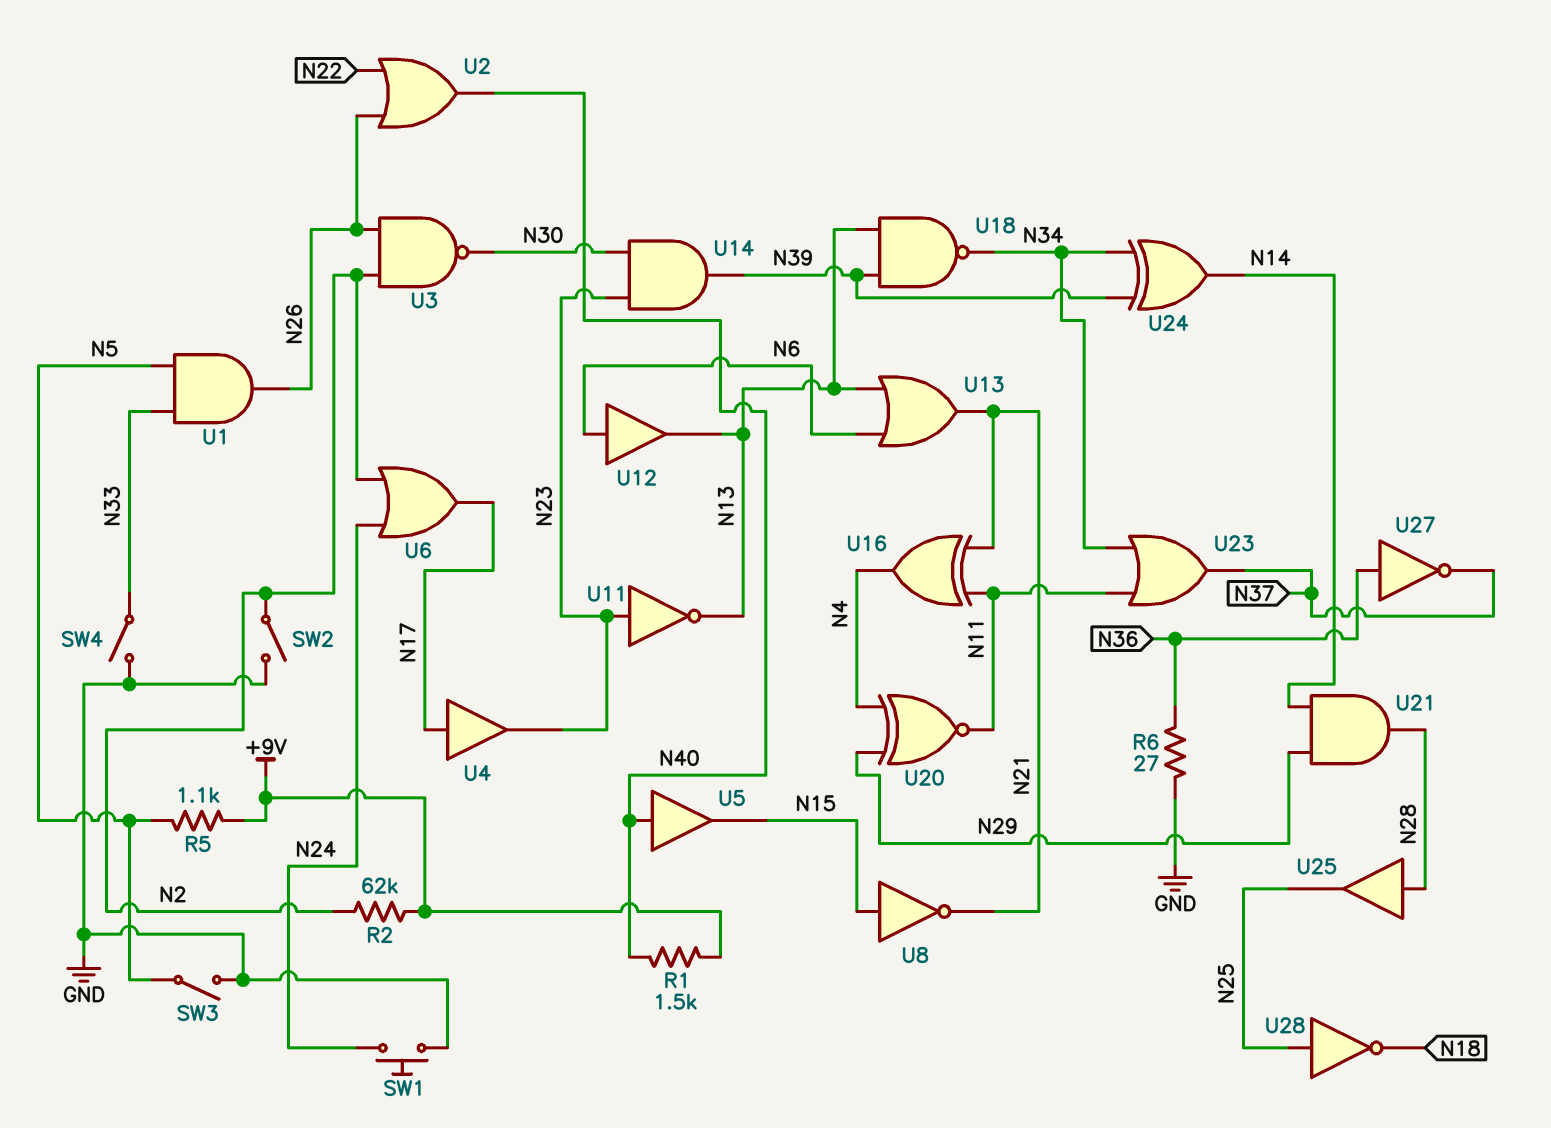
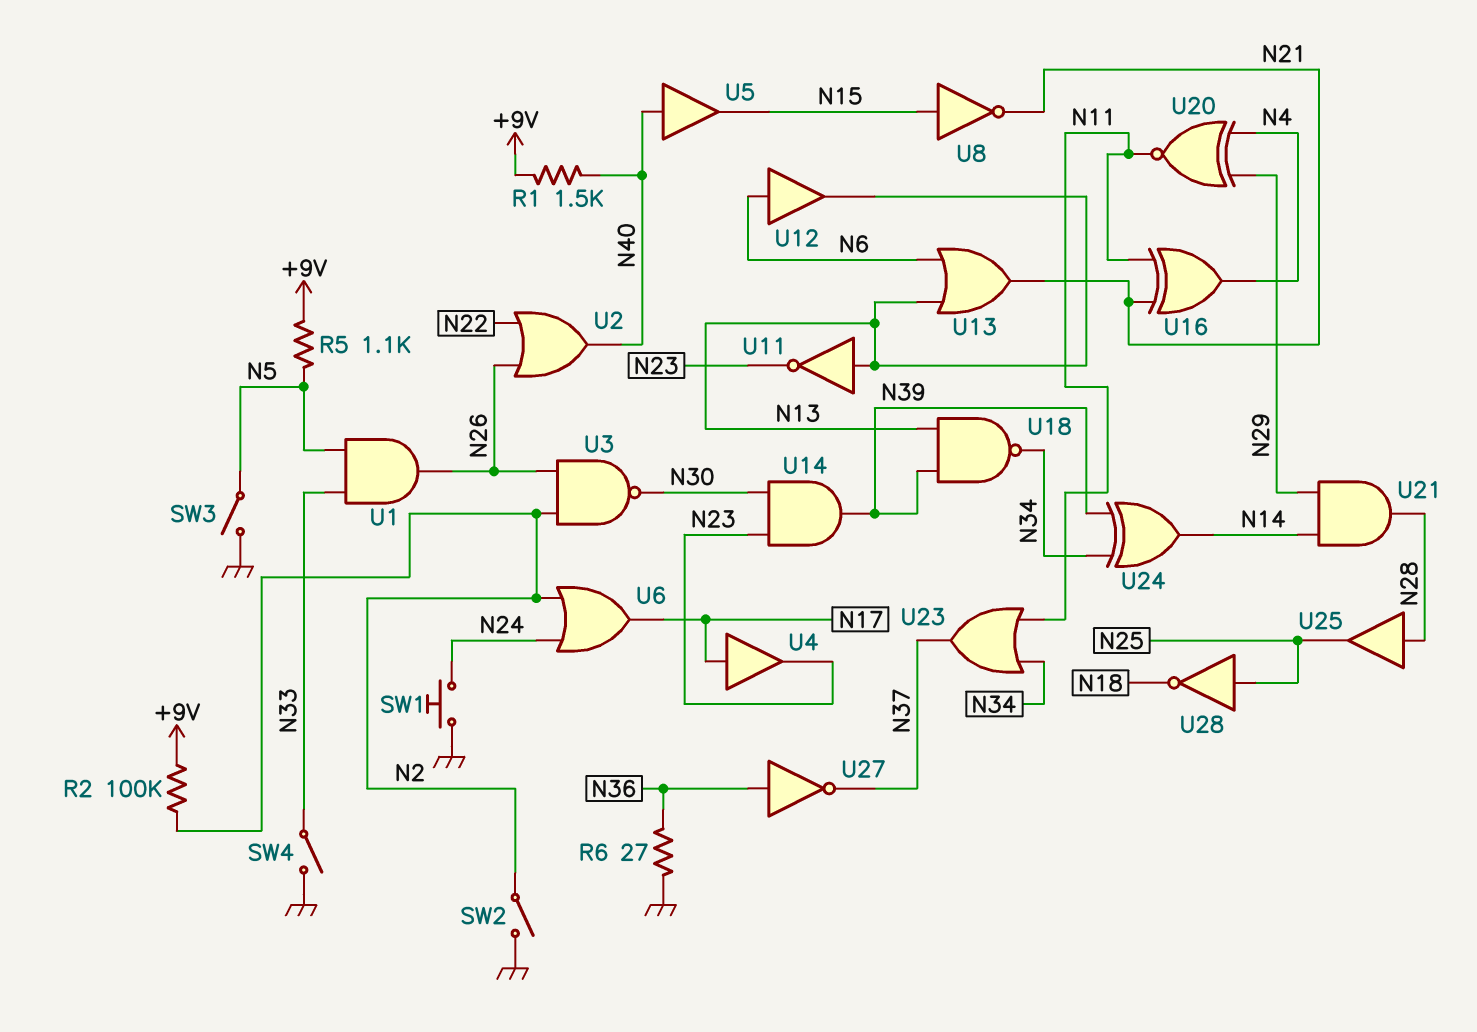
R2: 62k (+9V, N2) -> 100k (+9V, N2)
U11: NOT (in N23, out N13) -> NOT (in N13, out N23)

